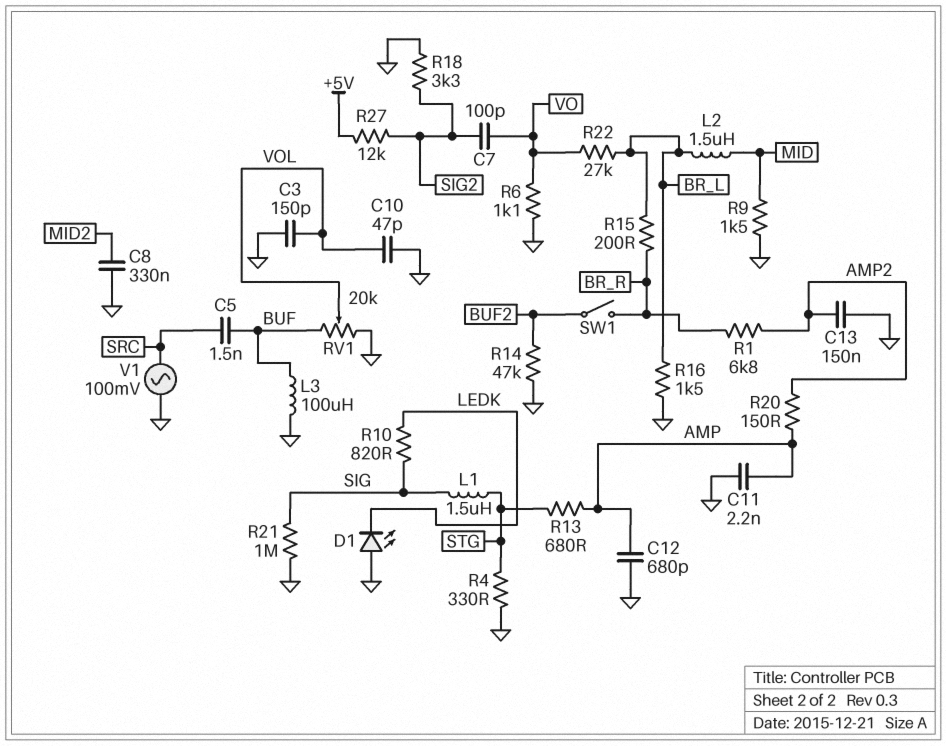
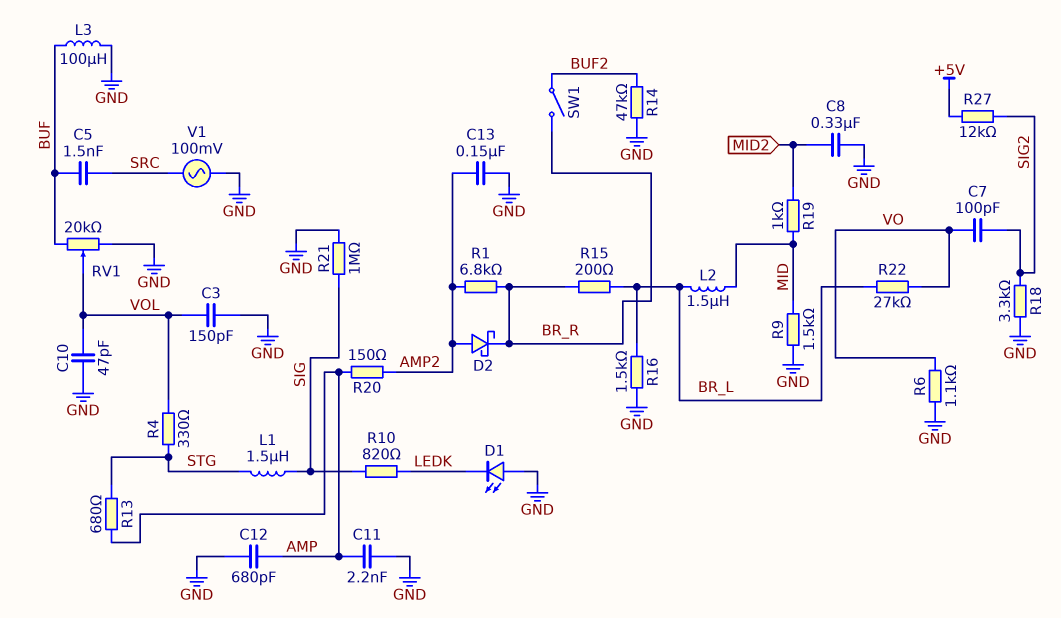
D2: none -> schottky (A AMP2, K BR_R)
R4: 330 (GND, STG) -> 330 (STG, VOL)
R19: none -> 1k (MID, MID2)

